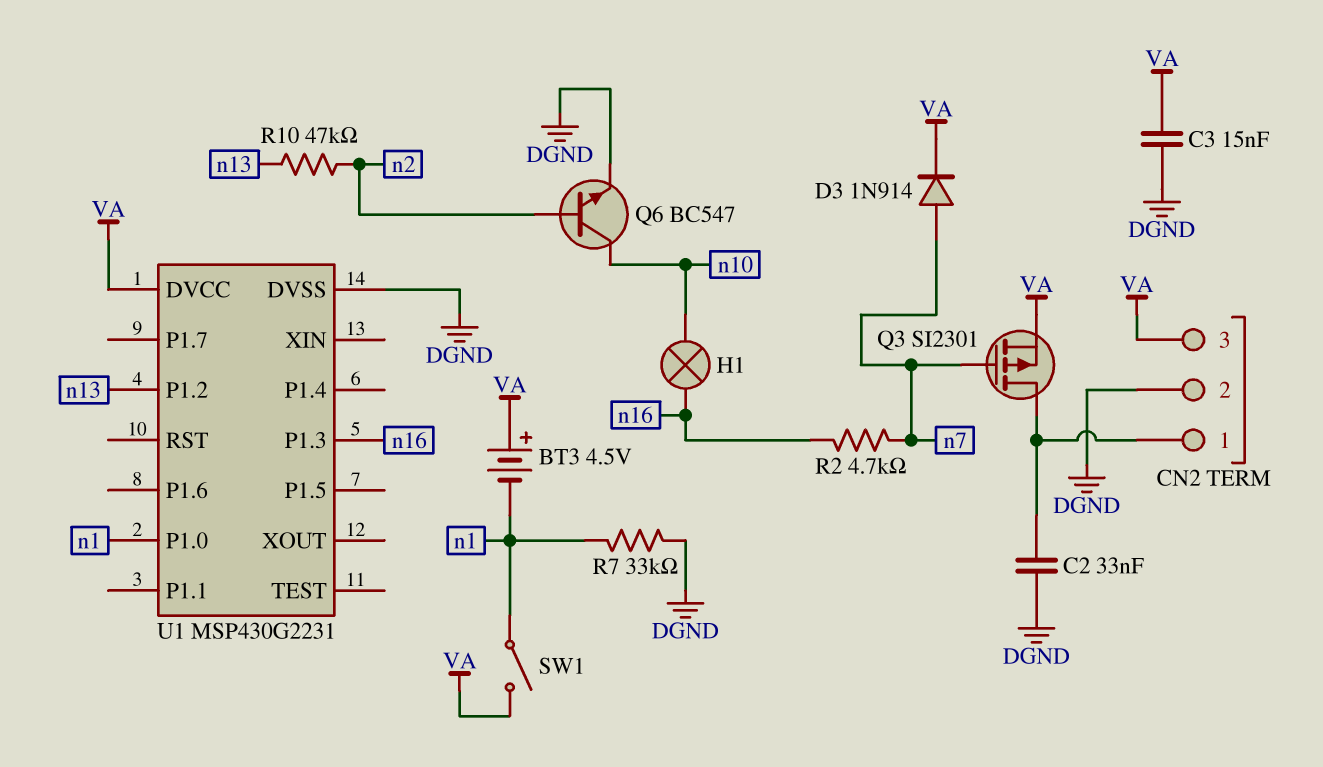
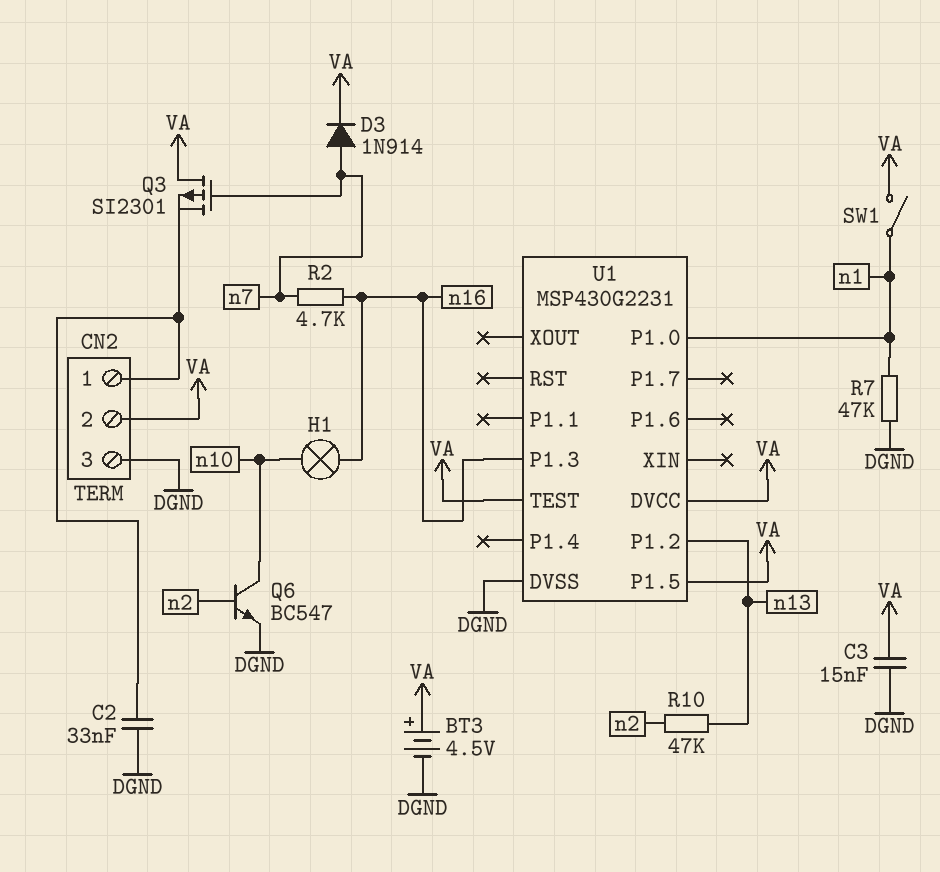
BT3: 4.5V (plus VA, minus n1) -> 4.5V (plus VA, minus DGND)
CN2 pin 2: DGND -> VA
CN2 pin 3: VA -> DGND
Q3: PMOS SI2301 (G n7, D CN2/1, S VA) -> PMOS SI2301 (G n7, D VA, S CN2/1)
R7: 33k (DGND, n1) -> 47k (DGND, n1)
U1 pin P1.5: none -> VA
U1 pin TEST: none -> VA

